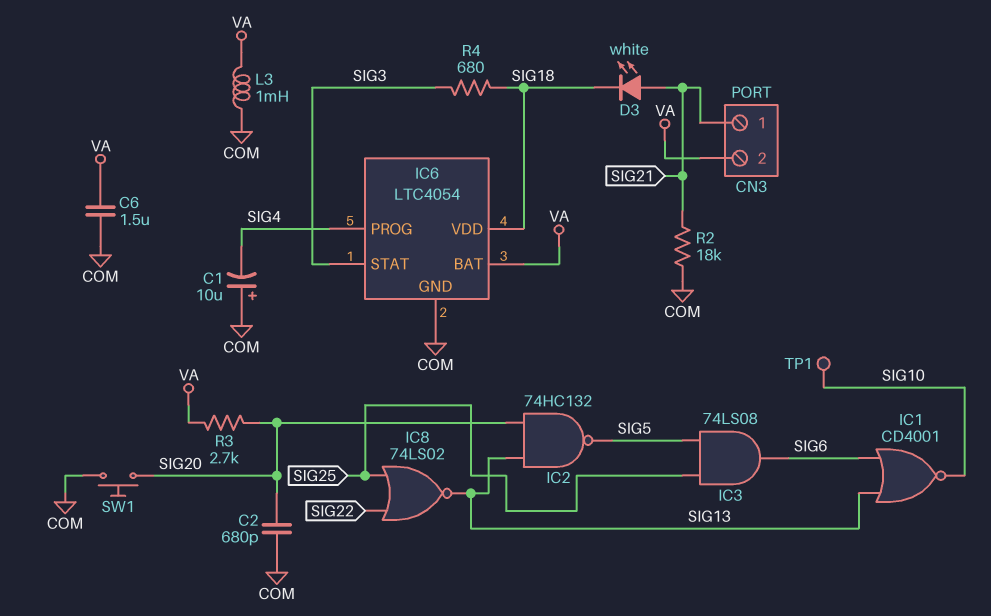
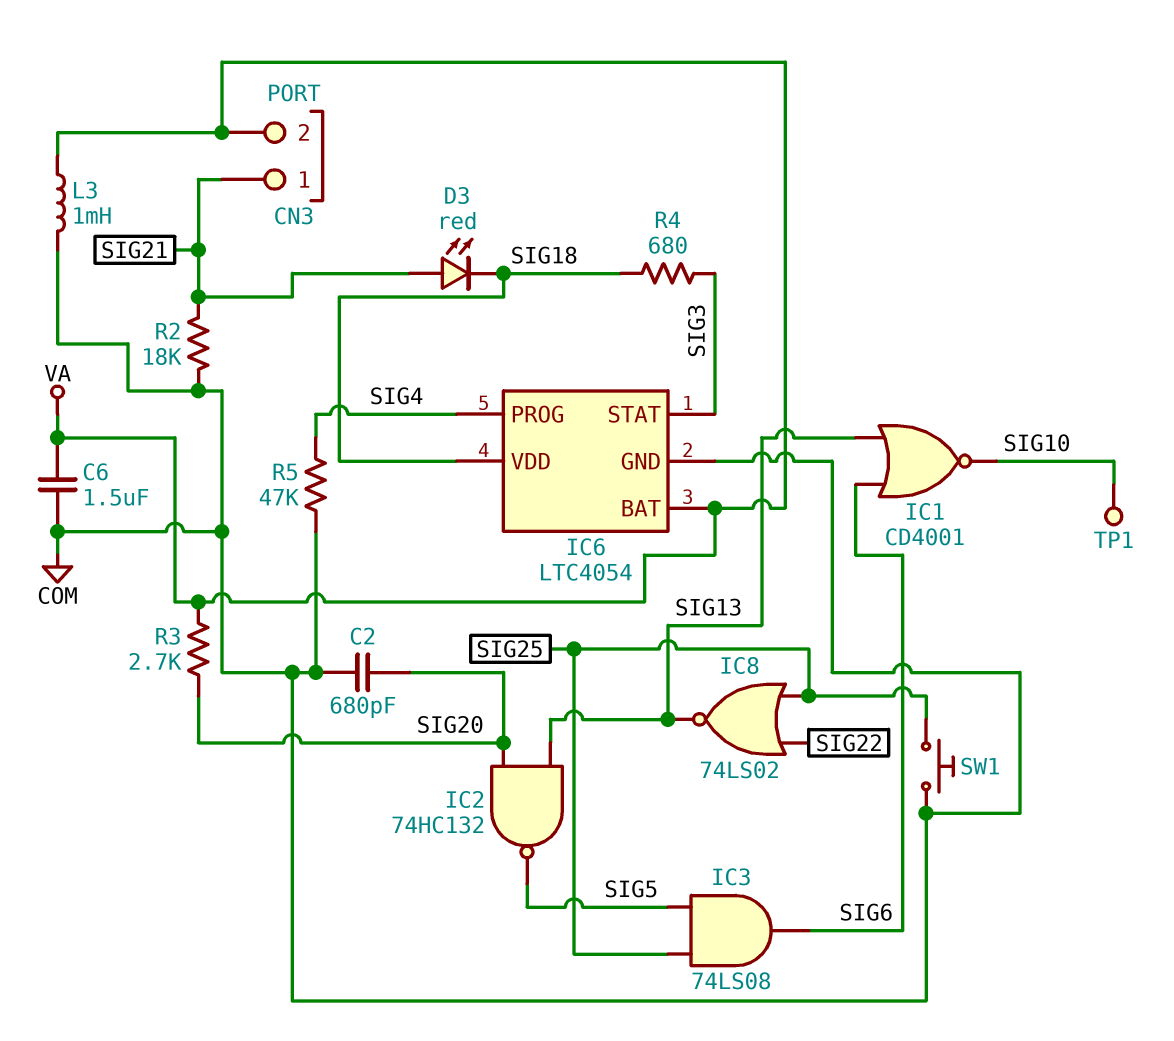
C1: 10uF (plus COM, minus SIG4) -> none
D3: LED white (A SIG21, K SIG18) -> LED red (A SIG21, K SIG18)
R5: none -> 47k (COM, SIG4)
SW1: button (COM, SIG20) -> button (COM, SIG25)

